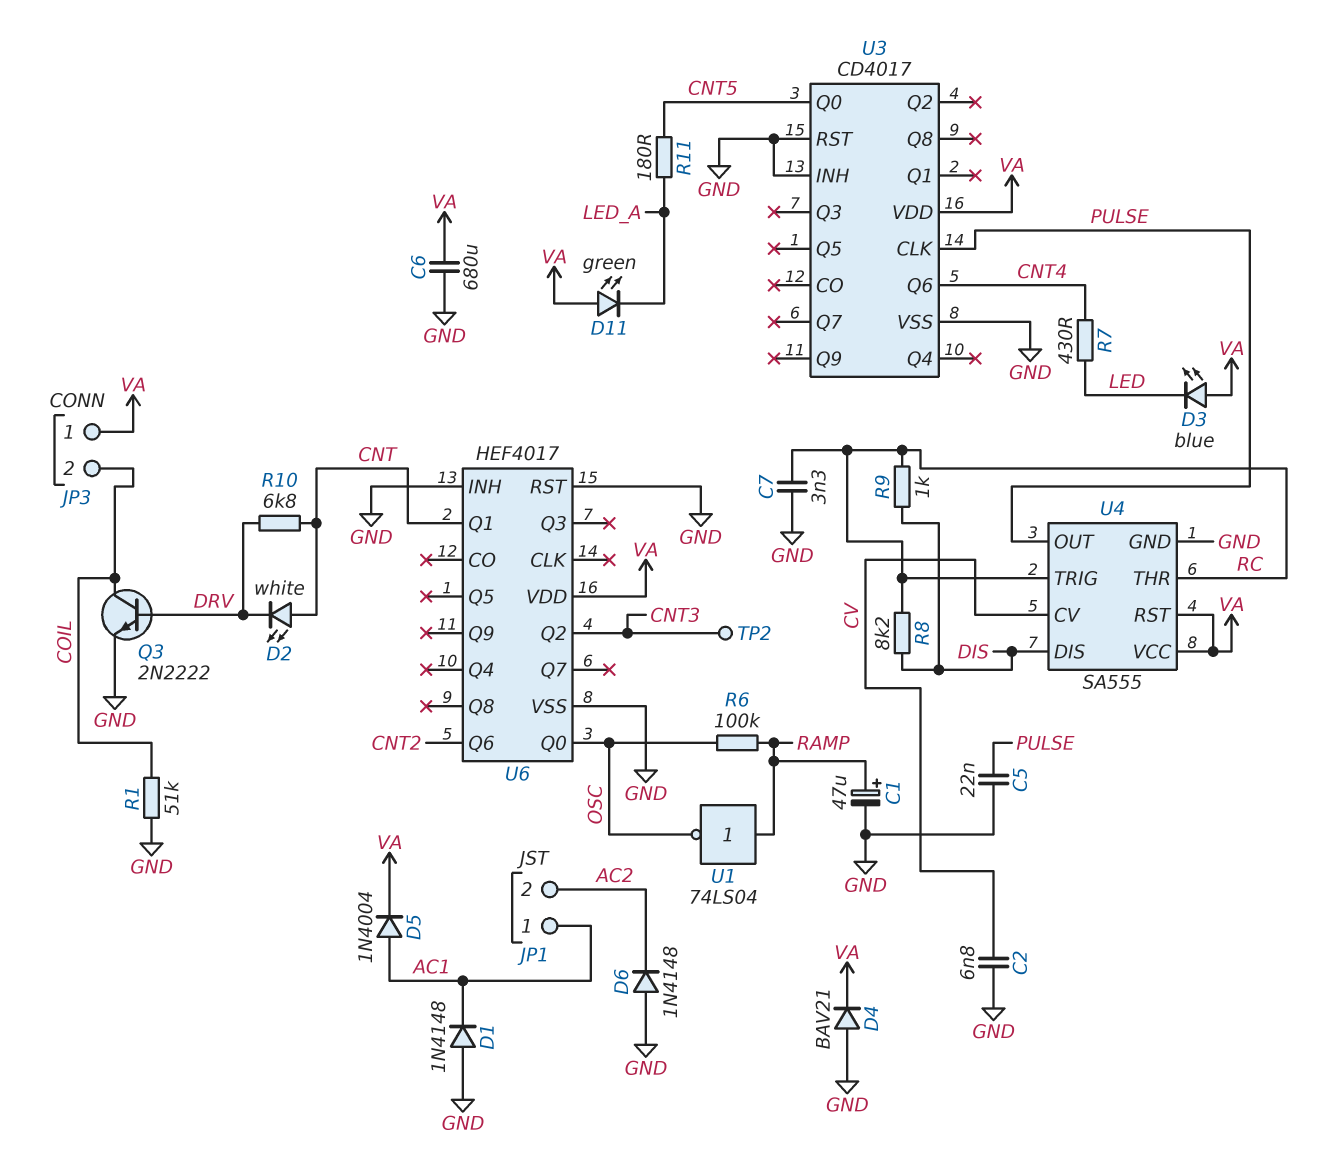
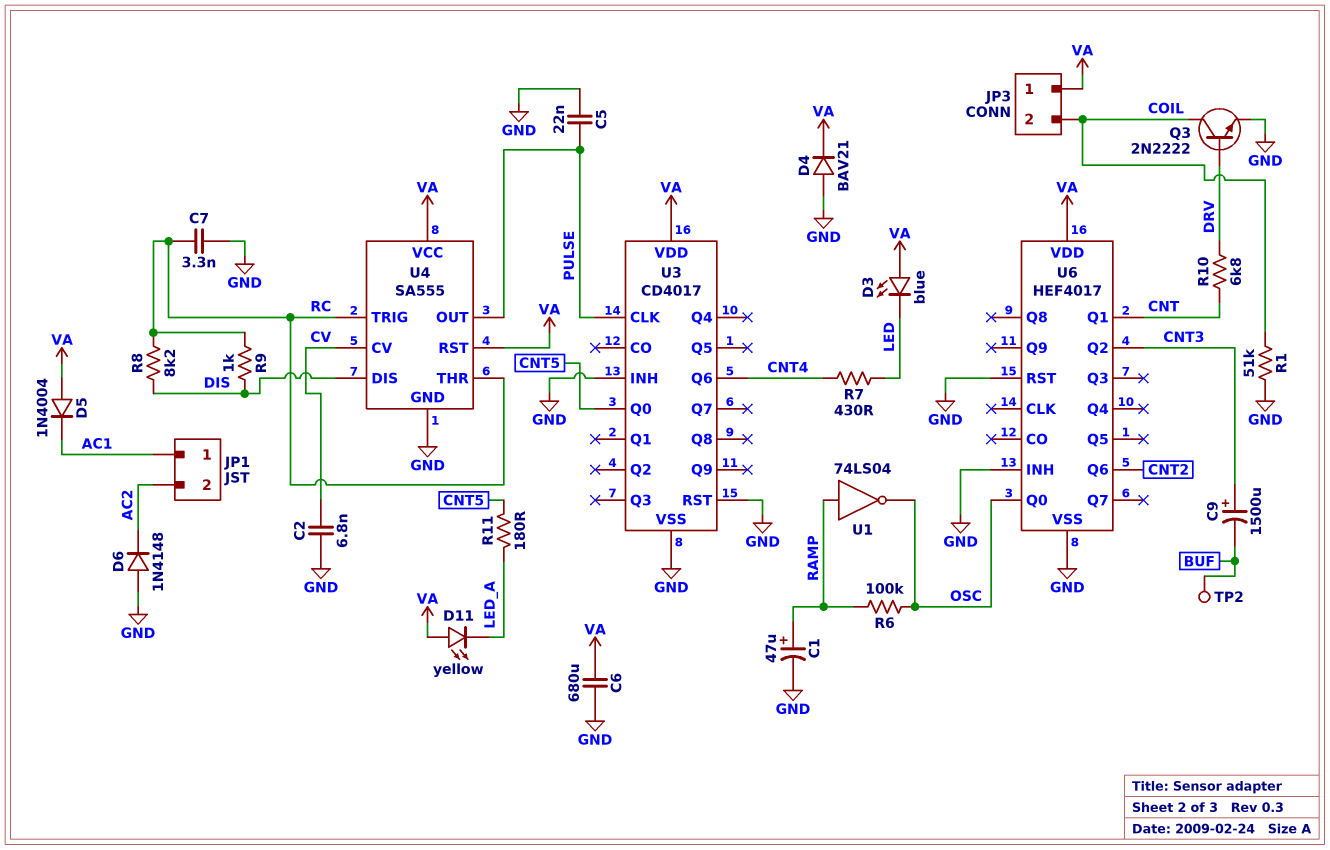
C9: none -> 1500uF (plus CNT3, minus BUF)
D1: diode 1N4148 (A GND, K AC1) -> none
D2: LED white (A CNT, K DRV) -> none
D5: diode 1N4004 (A AC1, K VA) -> diode 1N4004 (A VA, K AC1)
D11: LED green (A VA, K LED_A) -> LED yellow (A VA, K LED_A)
TP2: test point (CNT3) -> test point (BUF)

